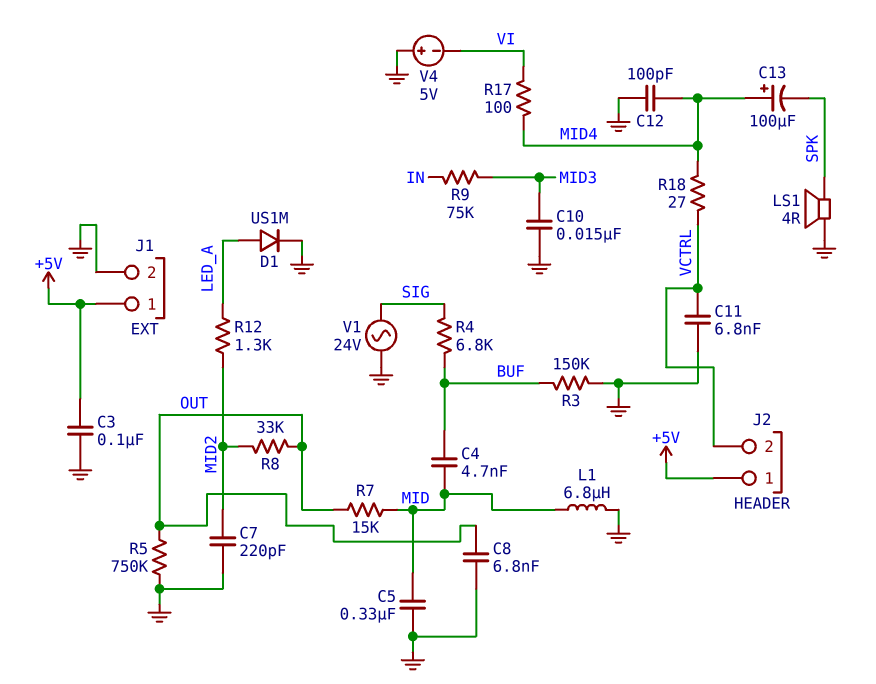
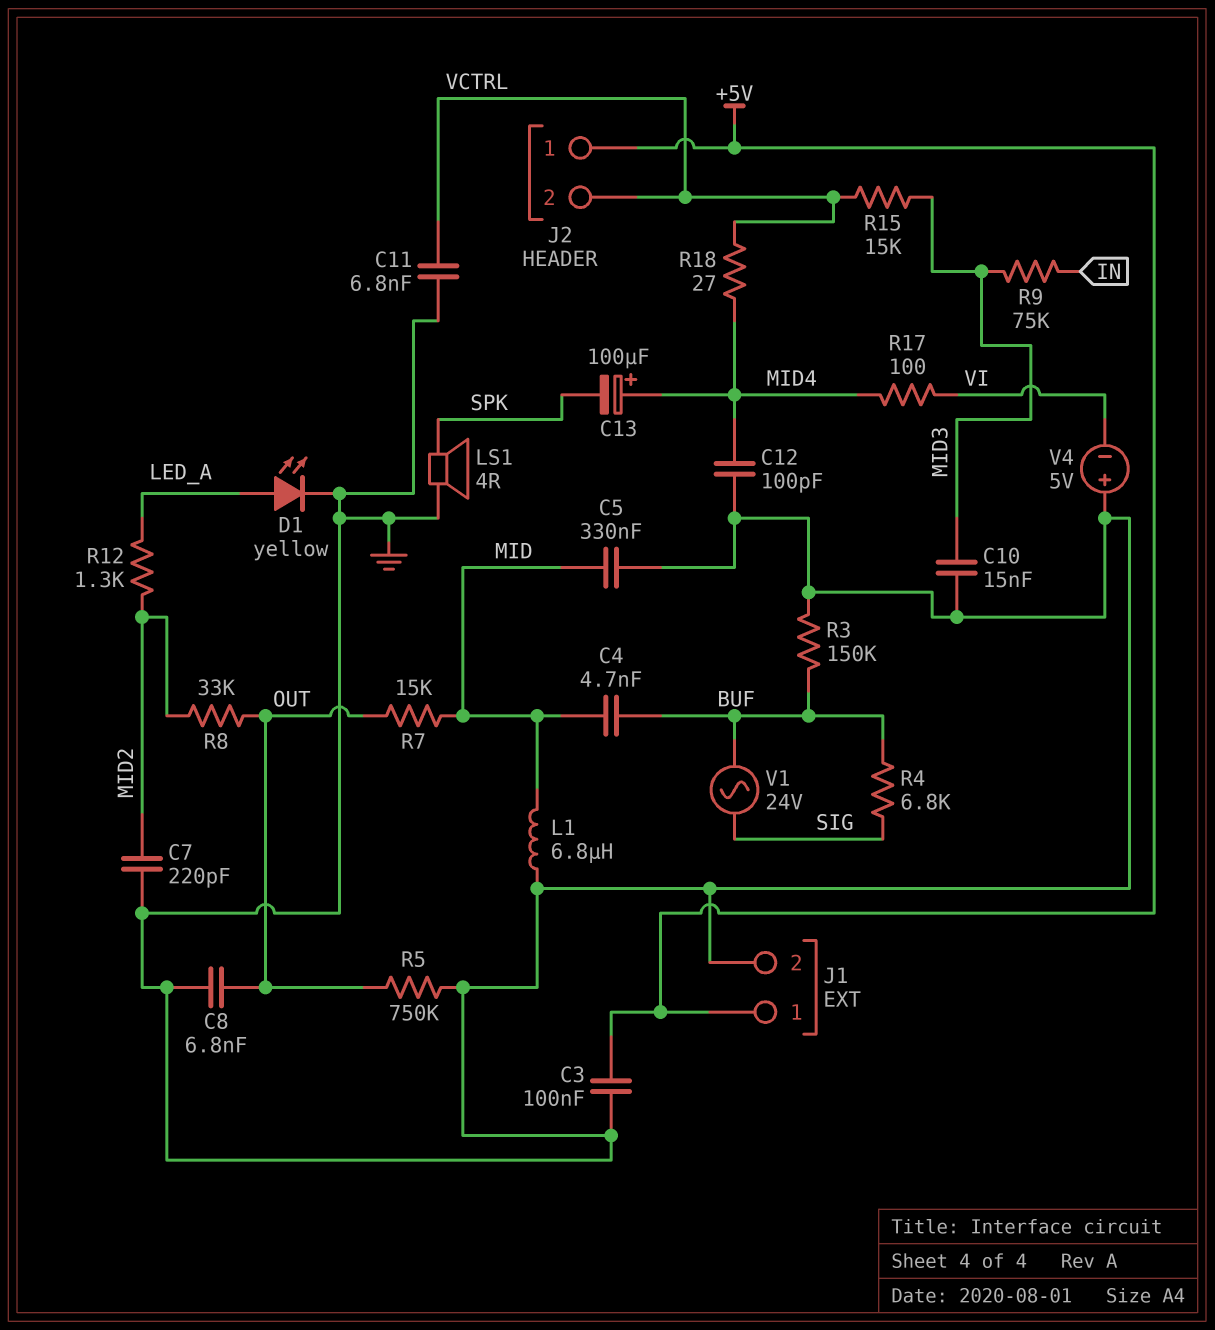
D1: diode US1M (A LED_A, K GND) -> LED yellow (A LED_A, K GND)
R15: none -> 15k (MID3, VCTRL)
V1: AC 24V (GND, SIG) -> AC 24V (BUF, SIG)

